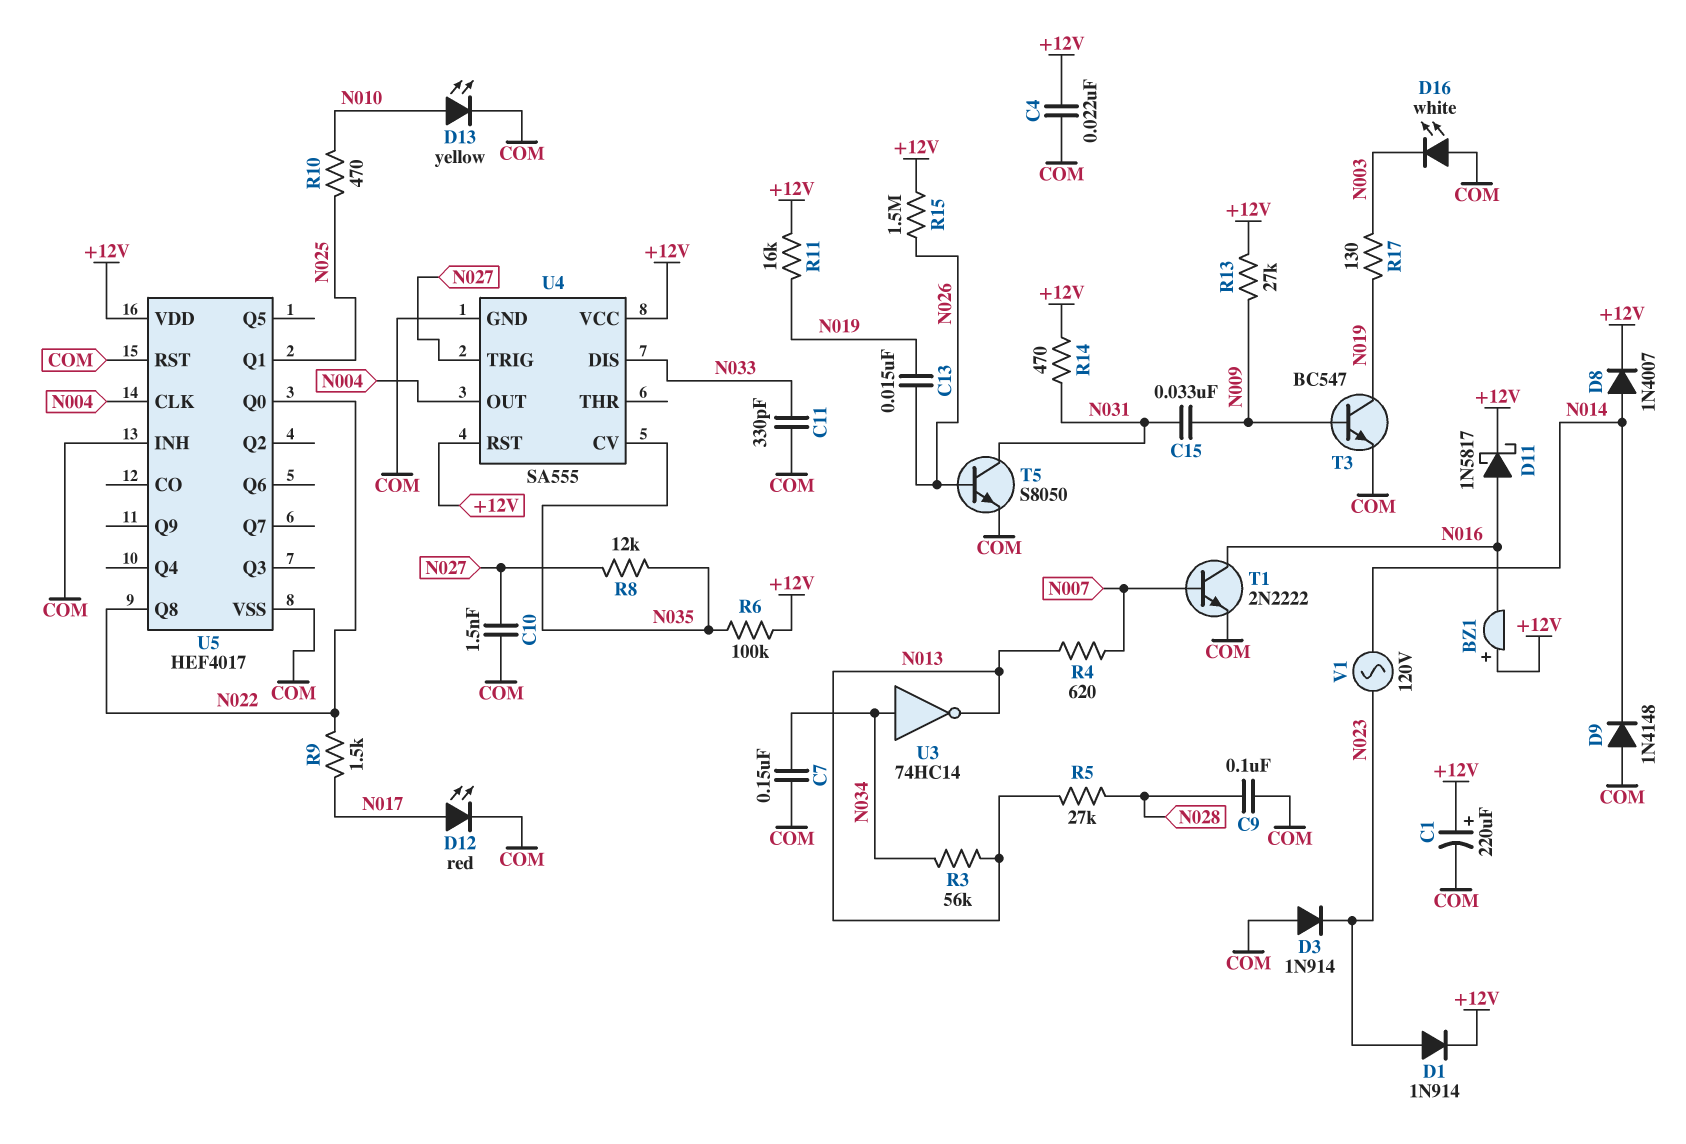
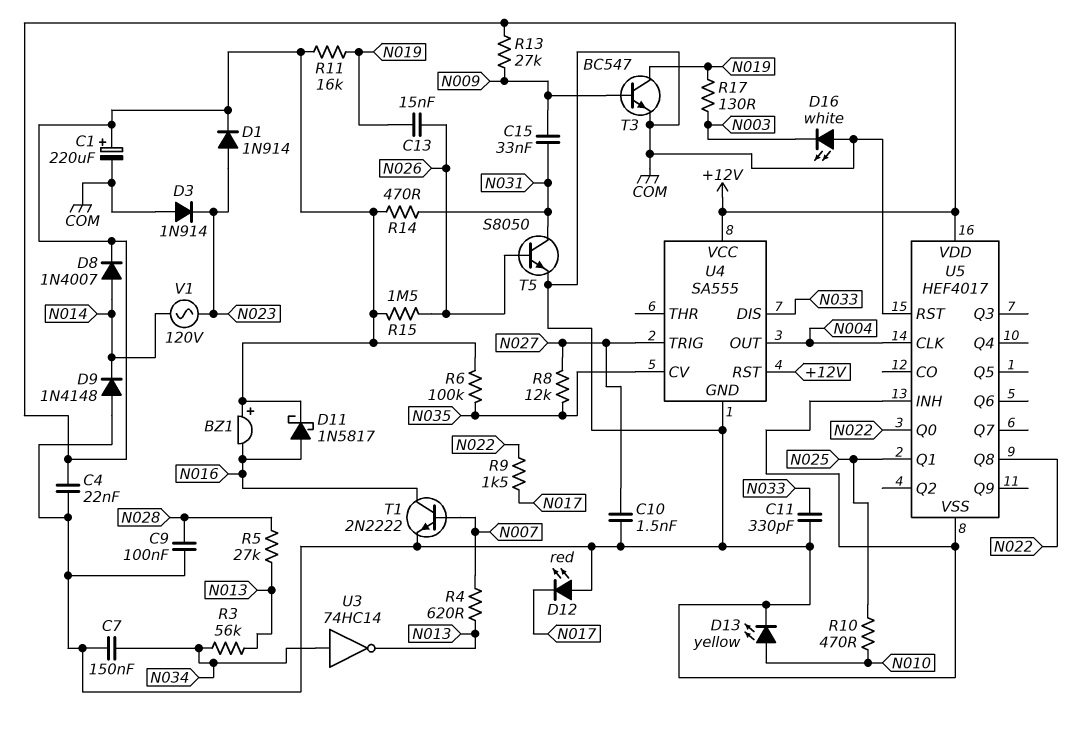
D12: LED red (A N017, K COM) -> LED red (A COM, K N017)

